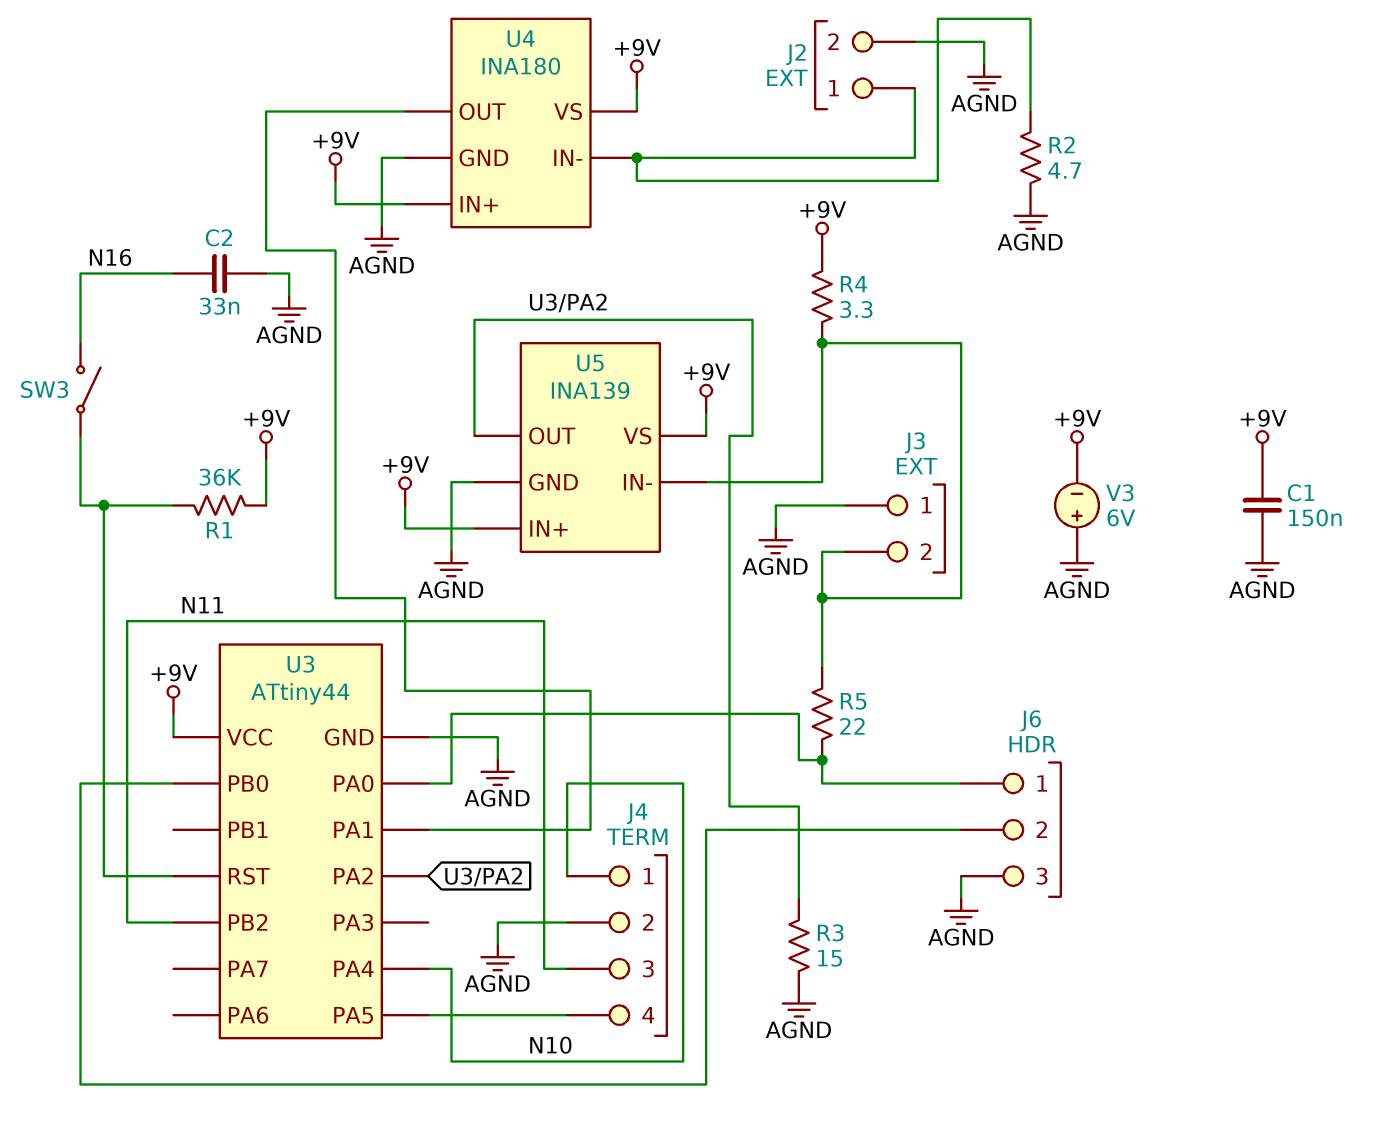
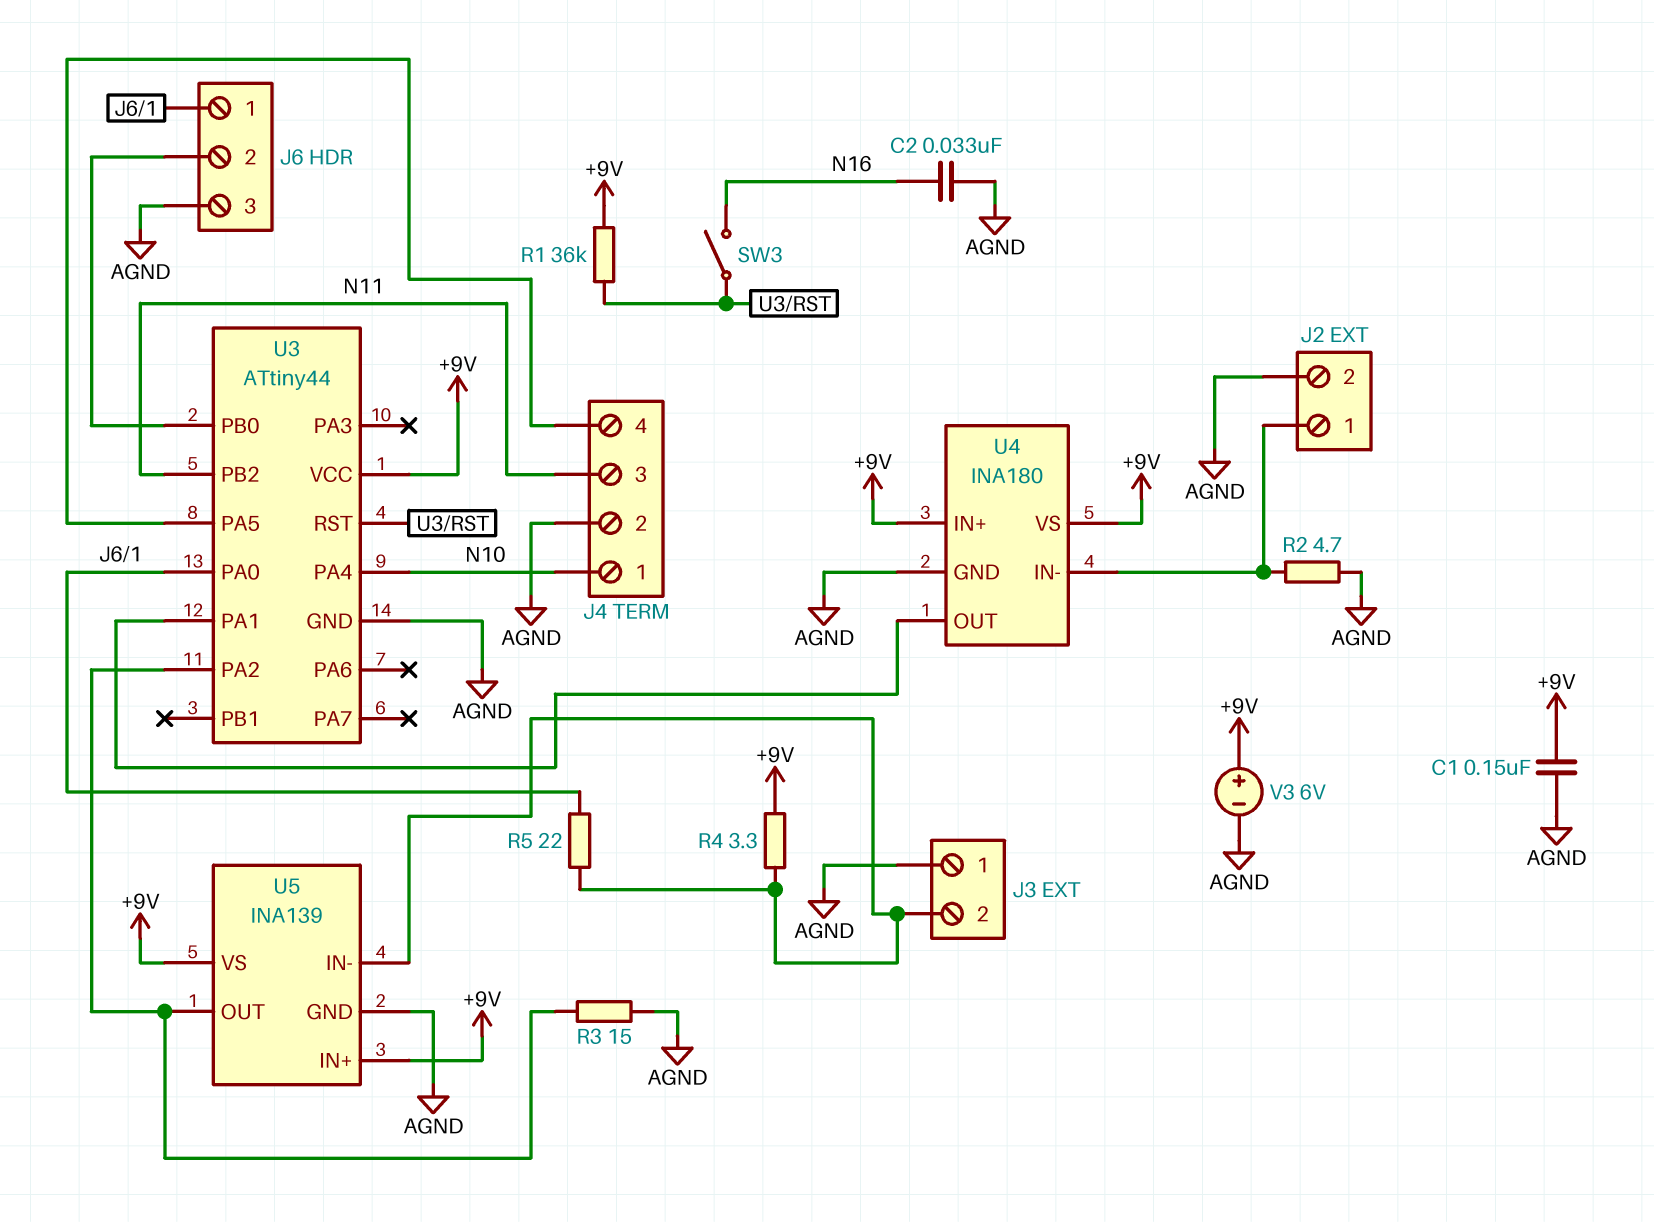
V3: 6V (plus AGND, minus +9V) -> 6V (plus +9V, minus AGND)

